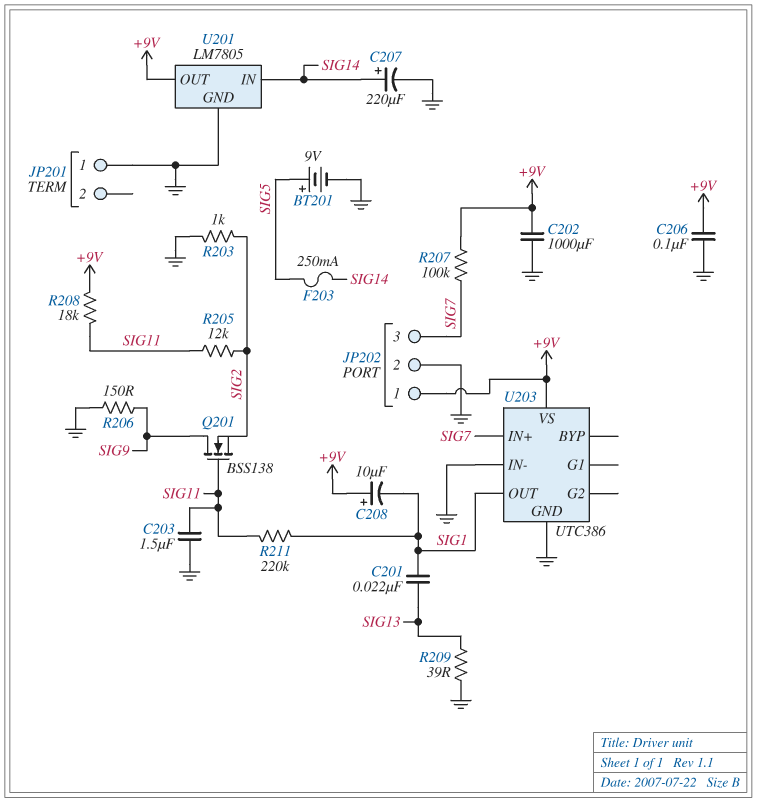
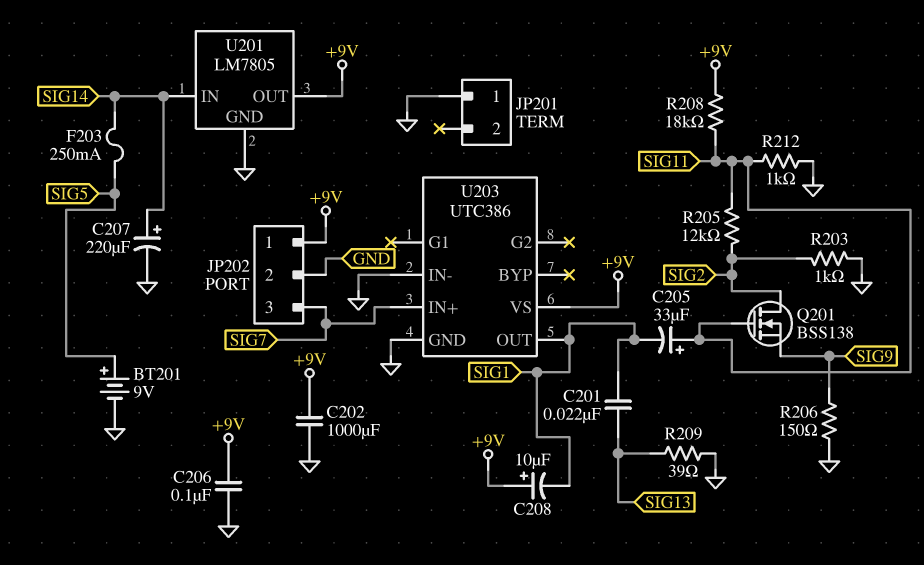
C203: 1.5uF (GND, SIG11) -> none
C205: none -> 33uF (plus SIG11, minus SIG1)
Q201: NMOS BSS138 (G SIG11, D SIG9, S SIG2) -> NMOS BSS138 (G SIG11, D SIG2, S SIG9)
R207: 100k (+9V, SIG7) -> none
R211: 220k (SIG1, SIG11) -> none
R212: none -> 1k (GND, SIG11)

